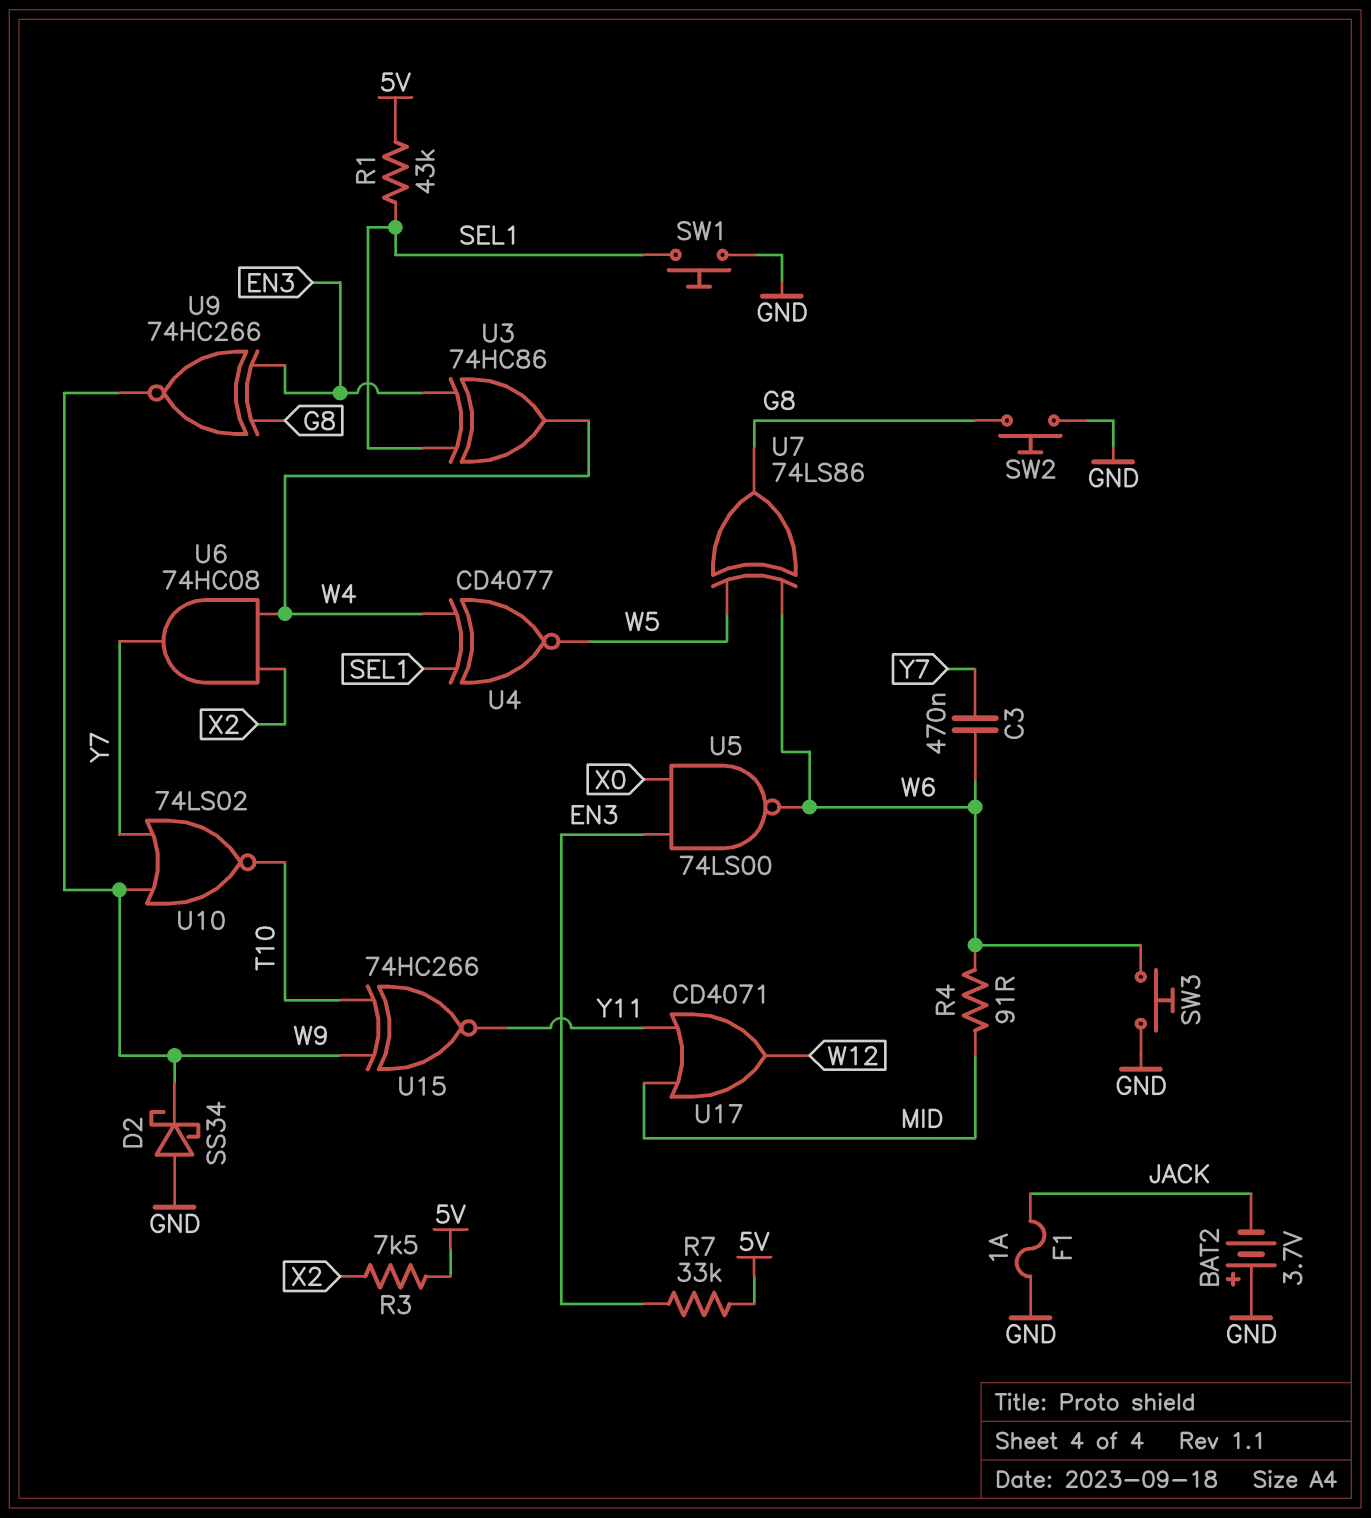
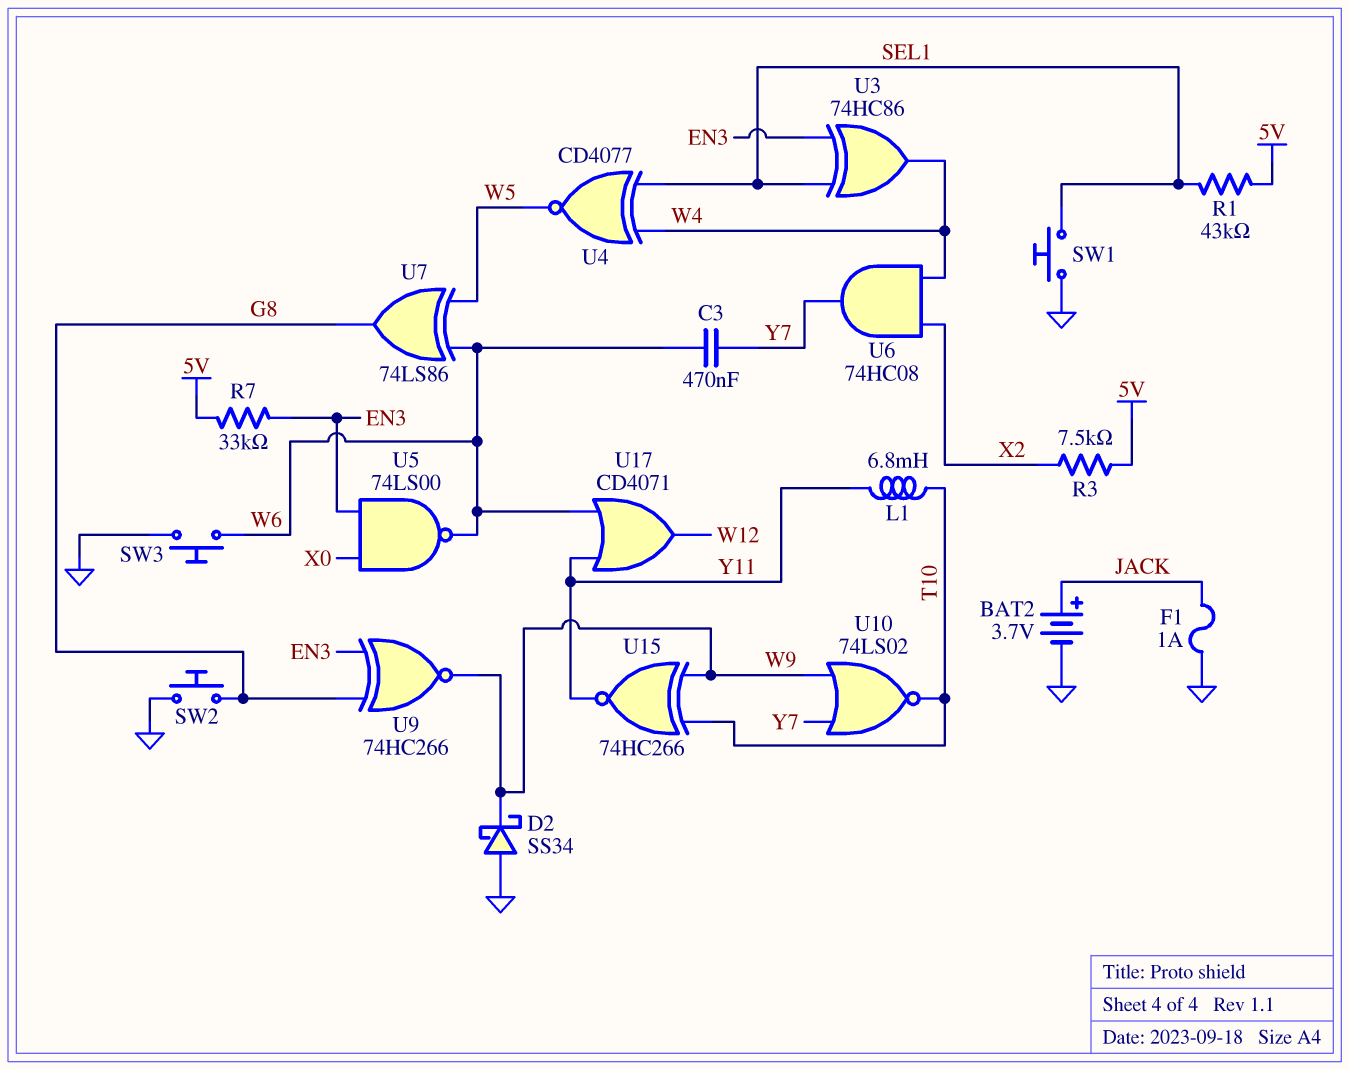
BAT2: 3.7V (plus GND, minus JACK) -> 3.7V (plus JACK, minus GND)
L1: none -> 6.8mH (T10, Y11)
R4: 91 (MID, W6) -> none
U17: OR CD4071 (in MID, in Y11, out W12) -> OR CD4071 (in W6, in Y11, out W12)

